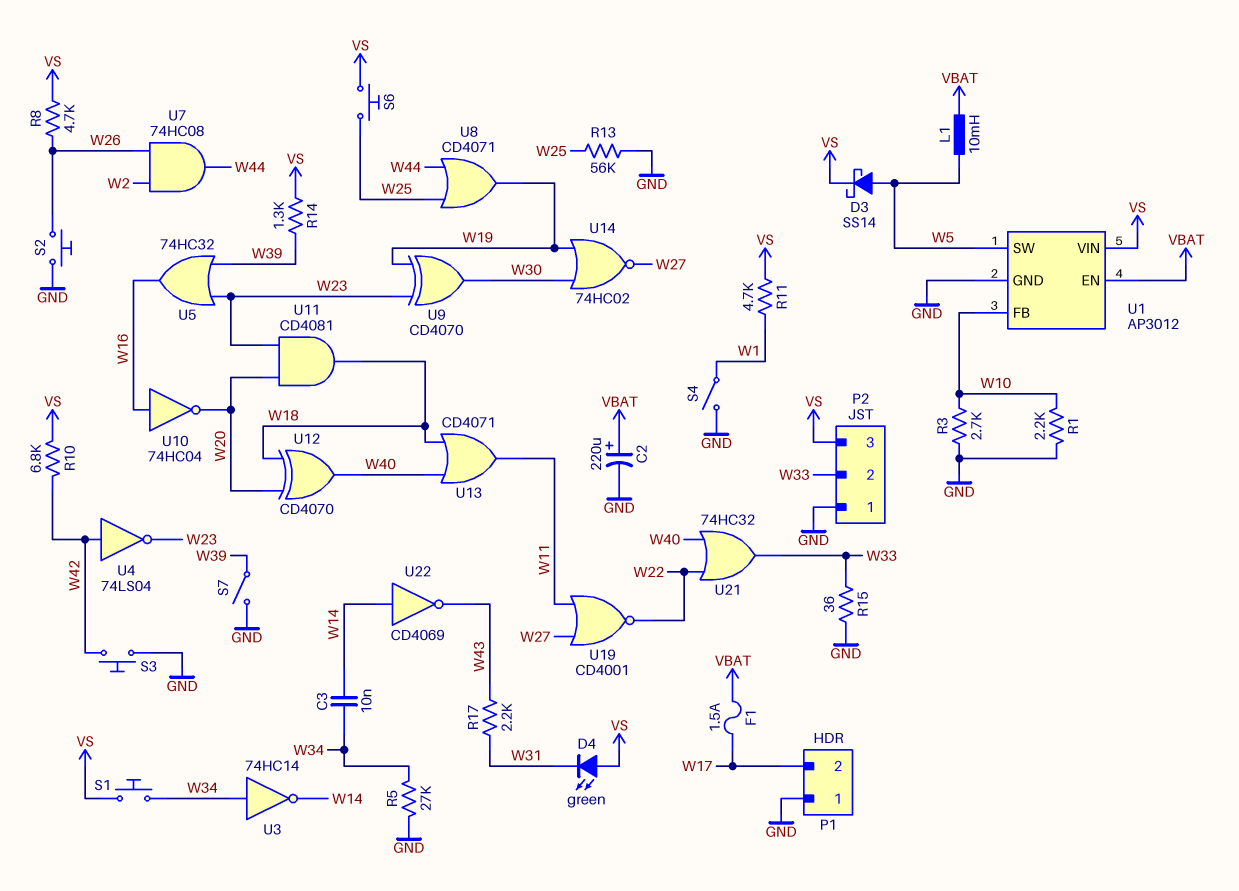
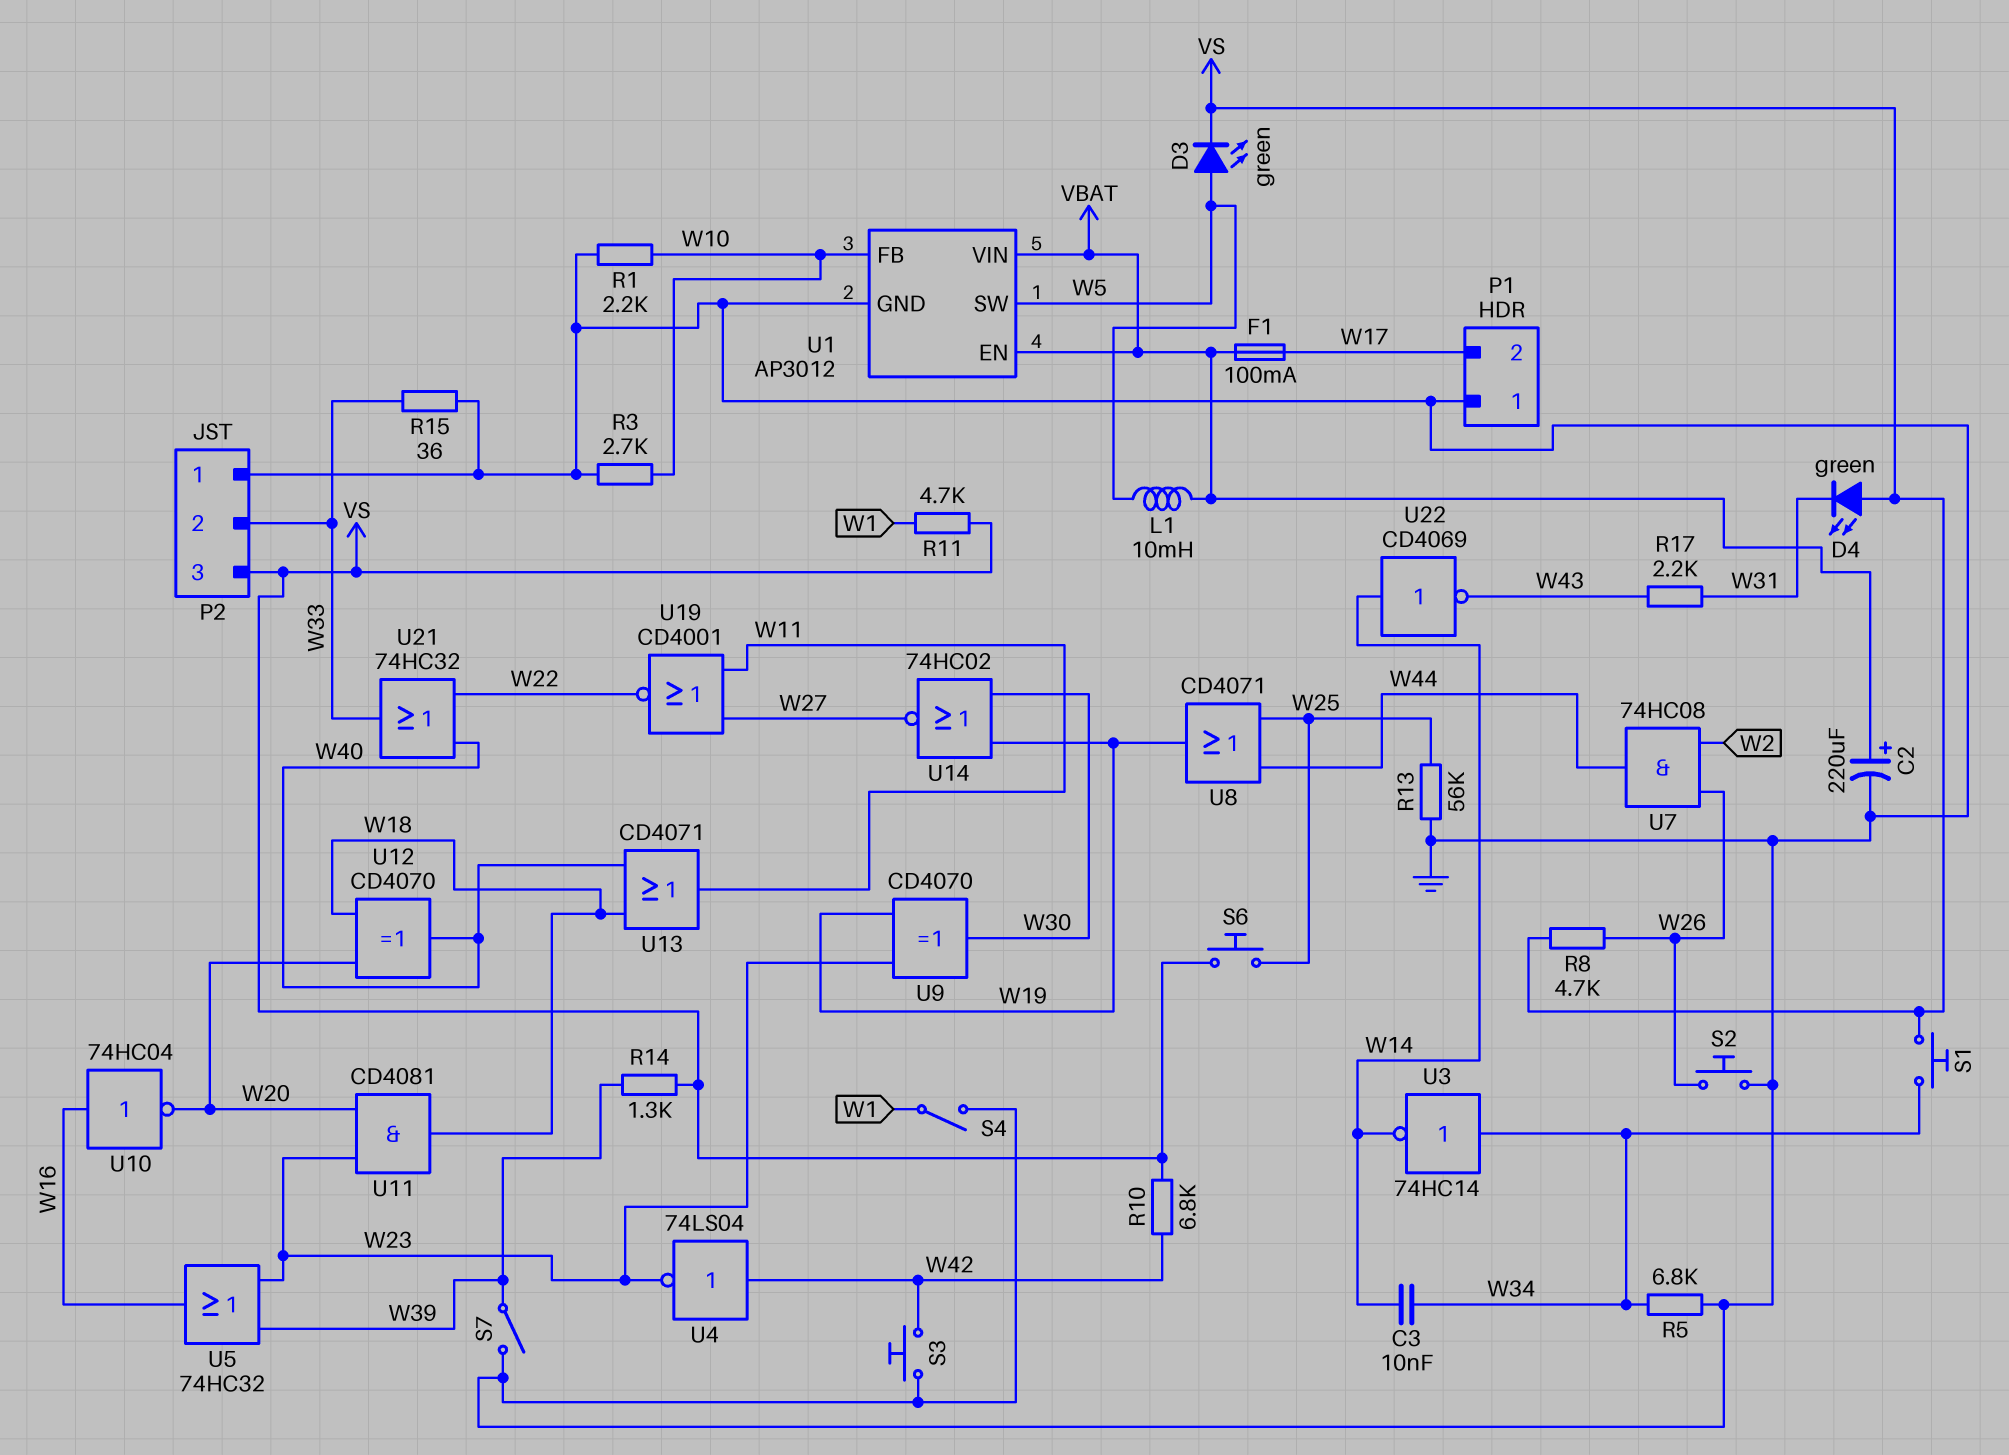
D3: schottky SS14 (A W5, K VS) -> LED green (A W5, K VS)
F1: 1.5A (VBAT, W17) -> 100mA (VBAT, W17)
R5: 27k (GND, W34) -> 6.8k (GND, W34)
U1 pin VIN: VS -> VBAT

